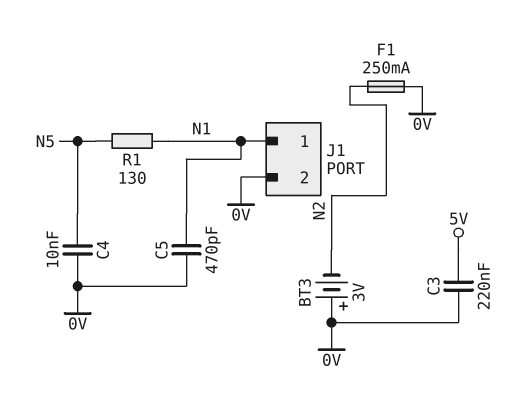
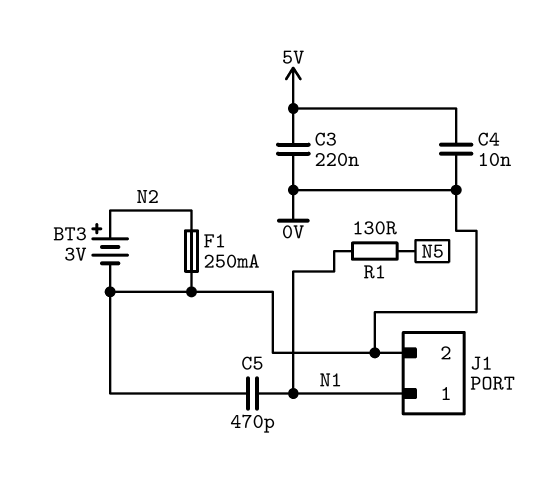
BT3: 3V (plus 0V, minus N2) -> 3V (plus N2, minus 0V)
C4: 10nF (0V, N5) -> 10nF (0V, 5V)

